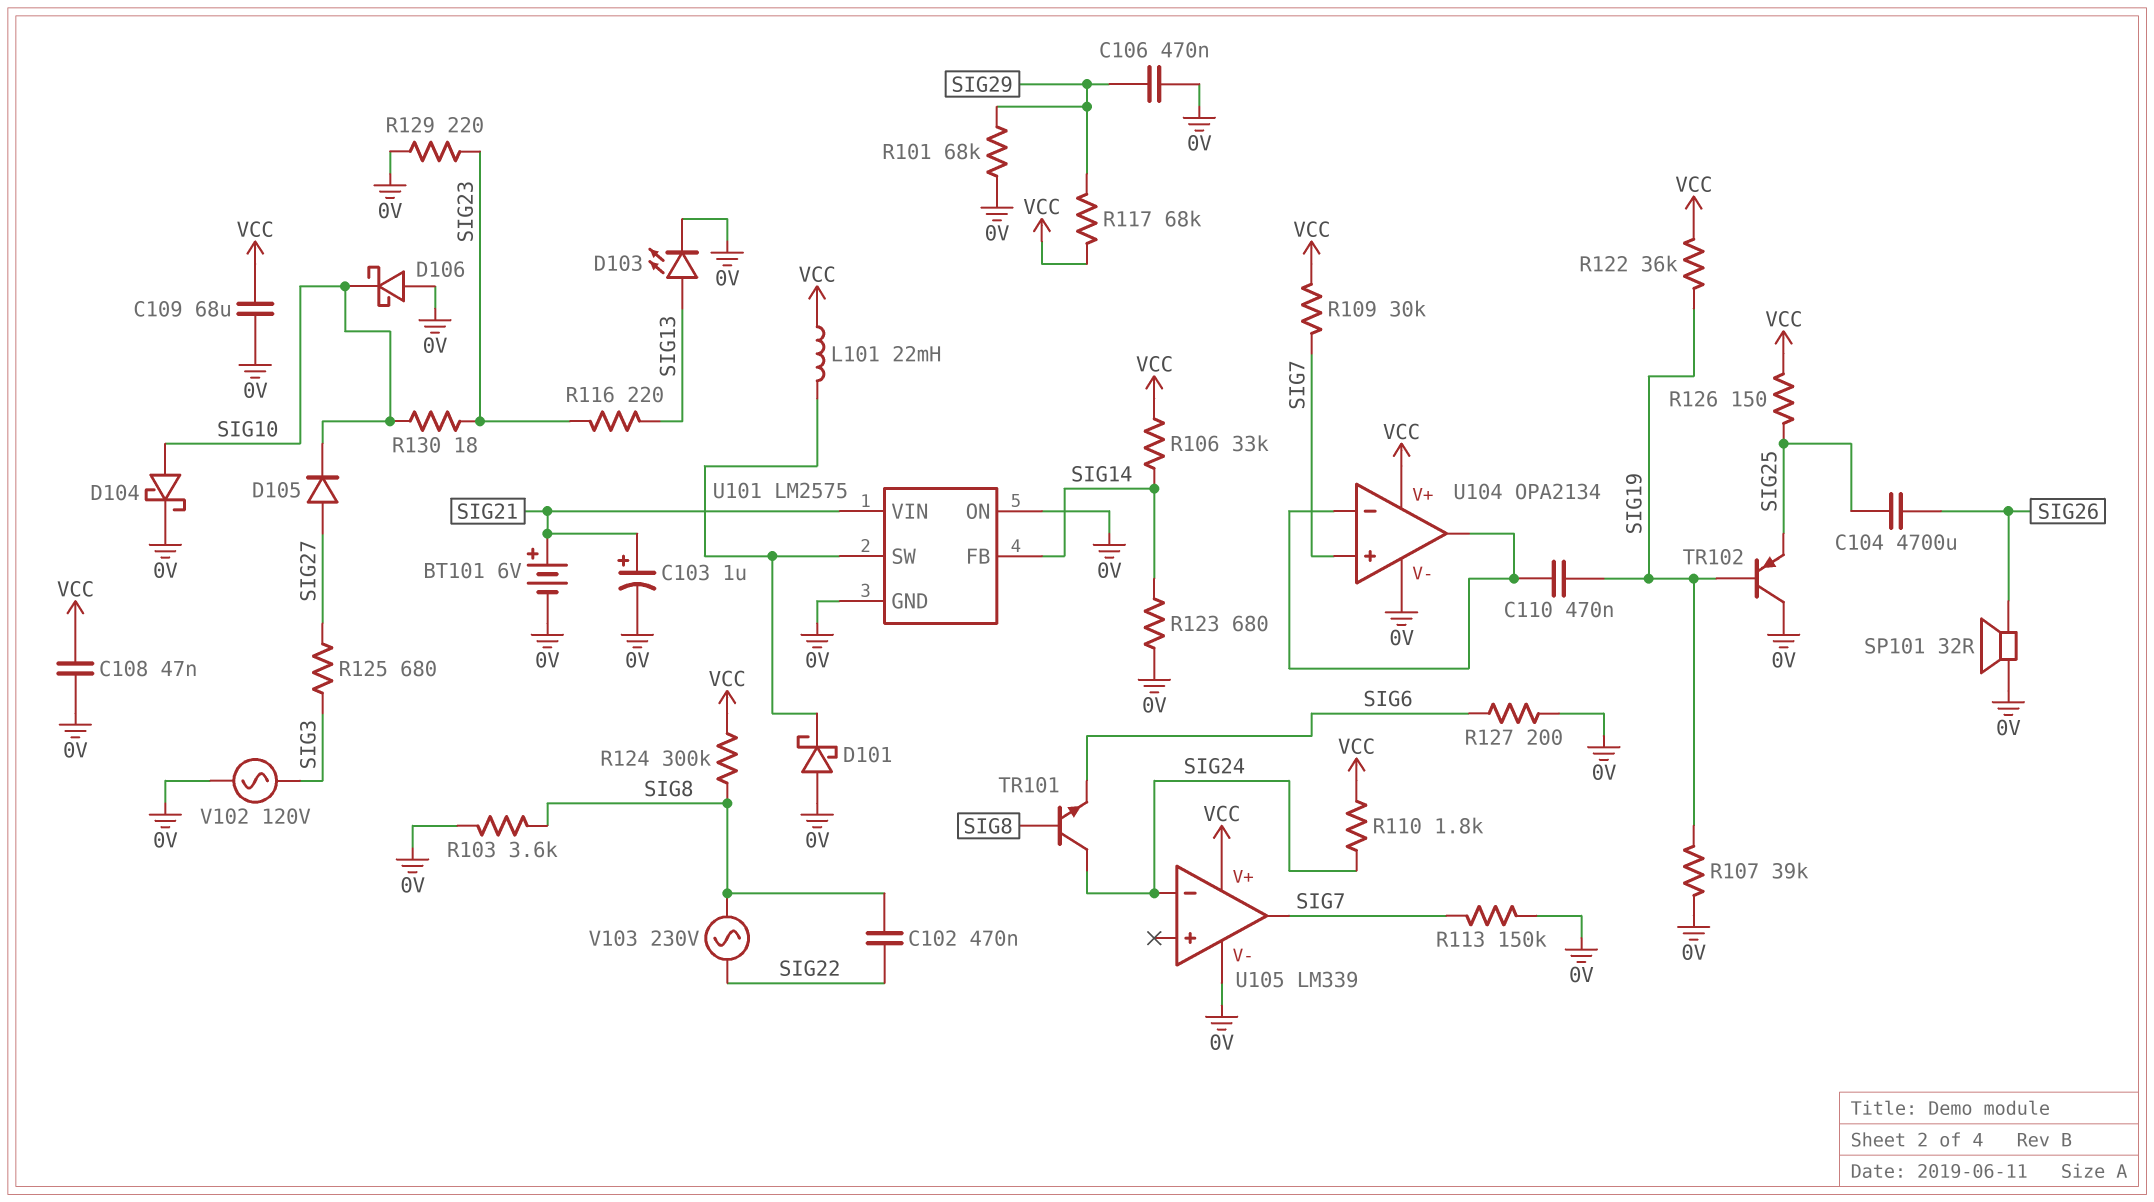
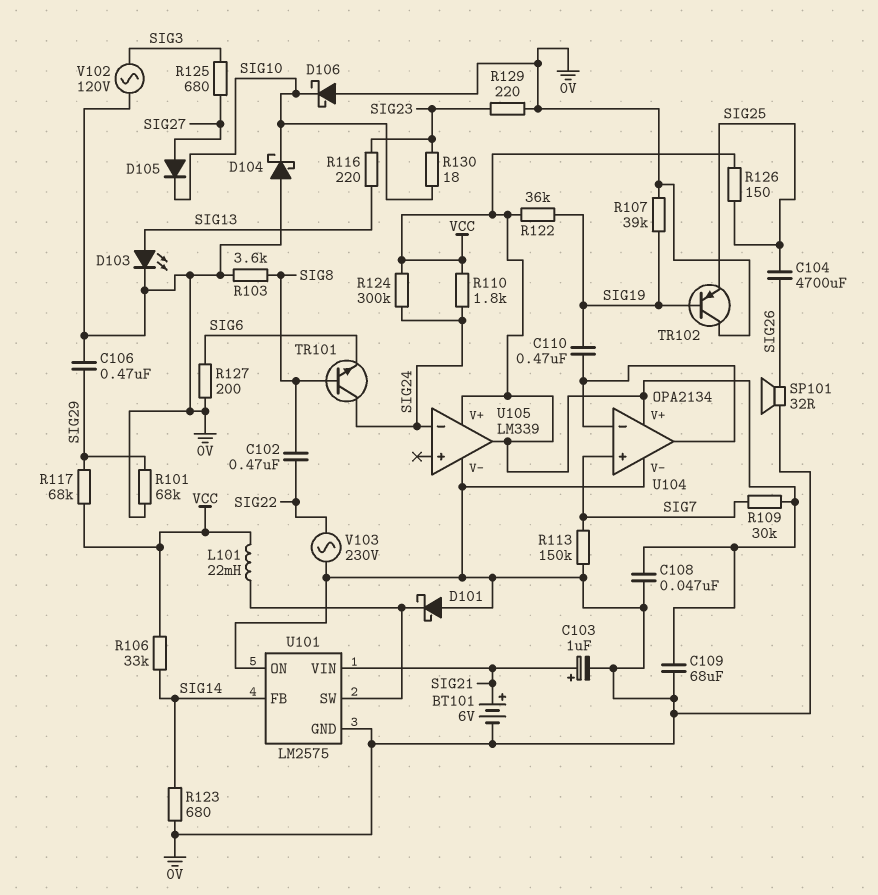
D104: schottky (A SIG10, K 0V) -> schottky (A 0V, K SIG10)
R124: 300k (SIG8, VCC) -> 300k (SIG24, VCC)
U105 pin out: SIG7 -> VCC
V103: AC 230V (SIG8, SIG22) -> AC 230V (0V, SIG22)

